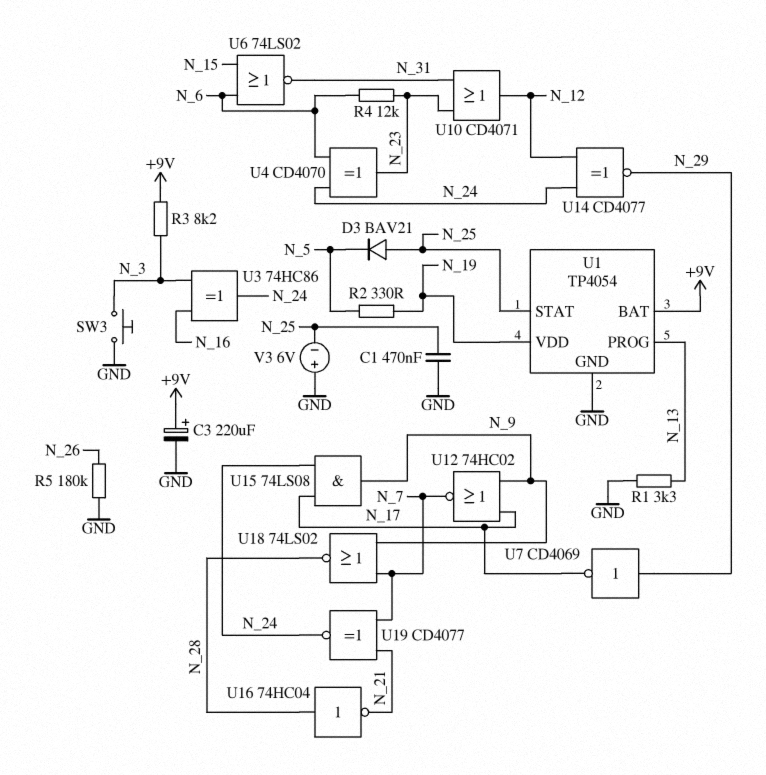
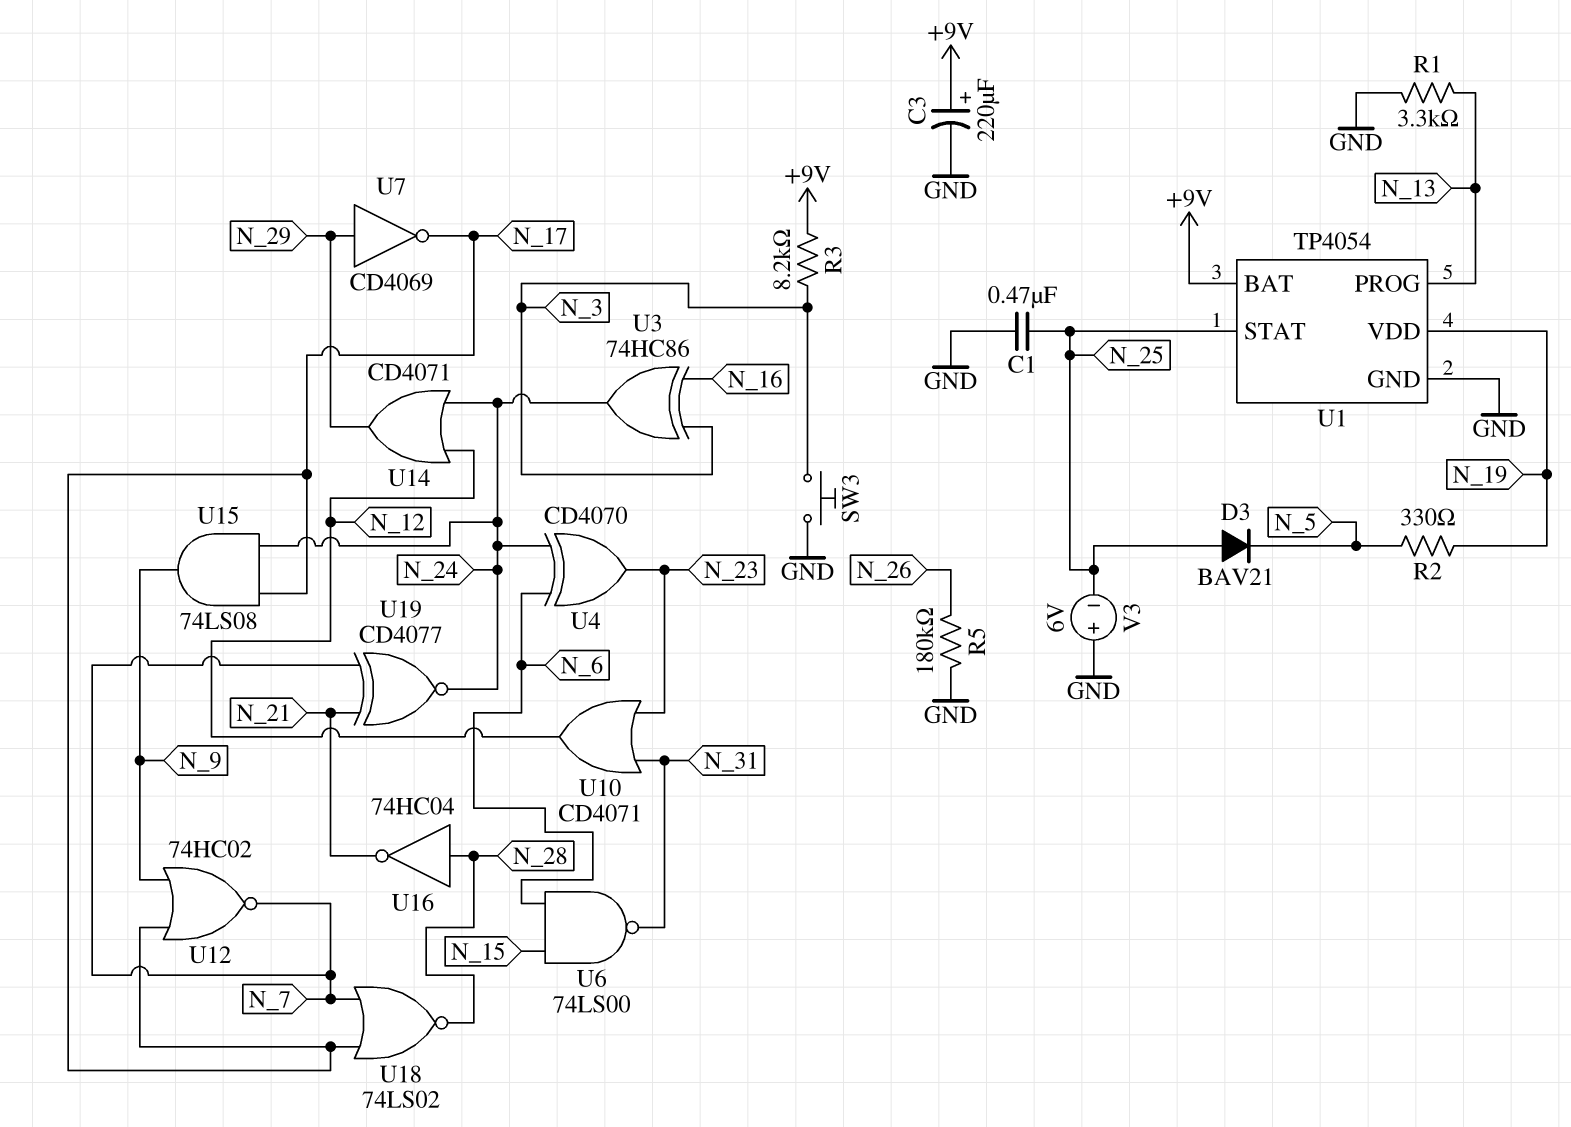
R4: 12k (N_6, N_23) -> none
U6: NOR 74LS02 (in N_6, in N_15, out N_31) -> NAND 74LS00 (in N_6, in N_15, out N_31)
U14: XNOR CD4077 (in N_12, in N_24, out N_29) -> OR CD4071 (in N_12, in N_24, out N_29)
U18: NOR 74LS02 (in N_7, in N_9, out N_28) -> NOR 74LS02 (in N_7, in N_17, out N_28)

